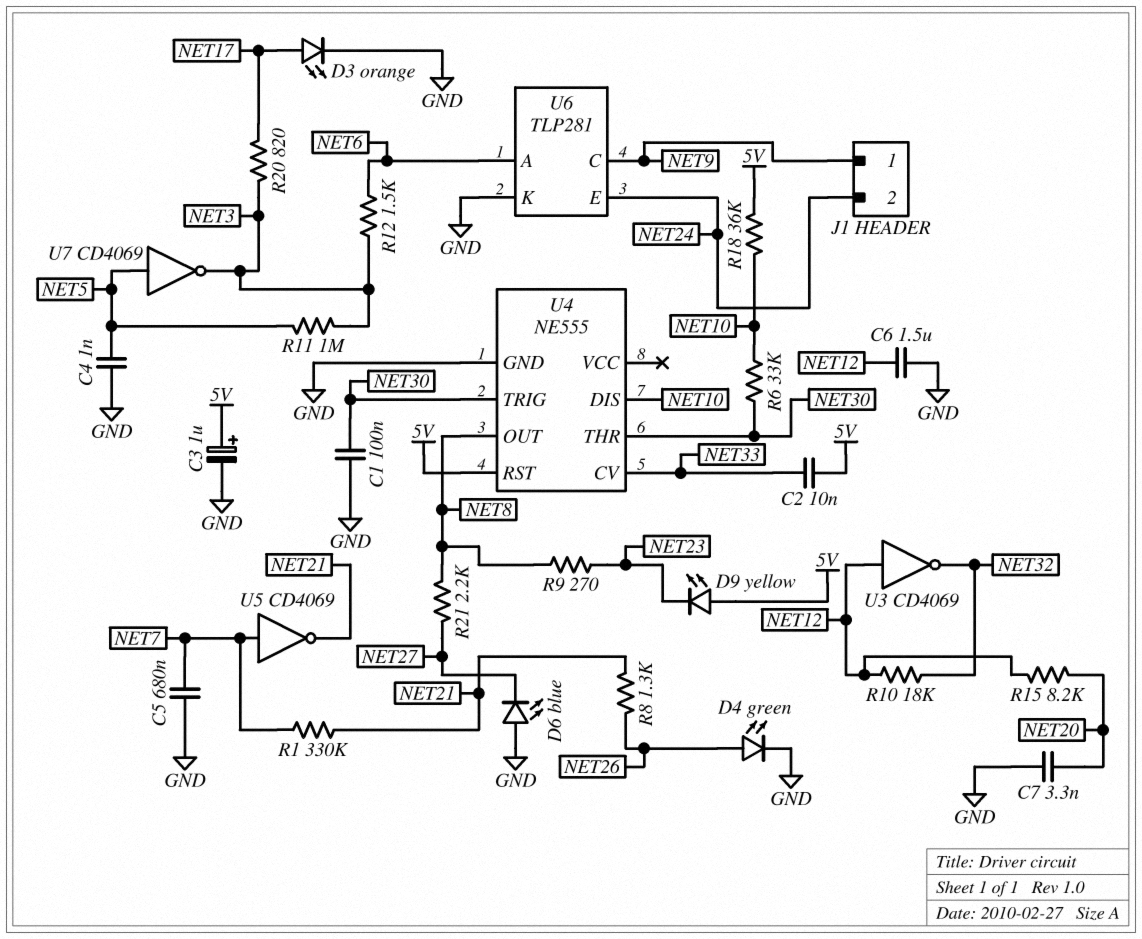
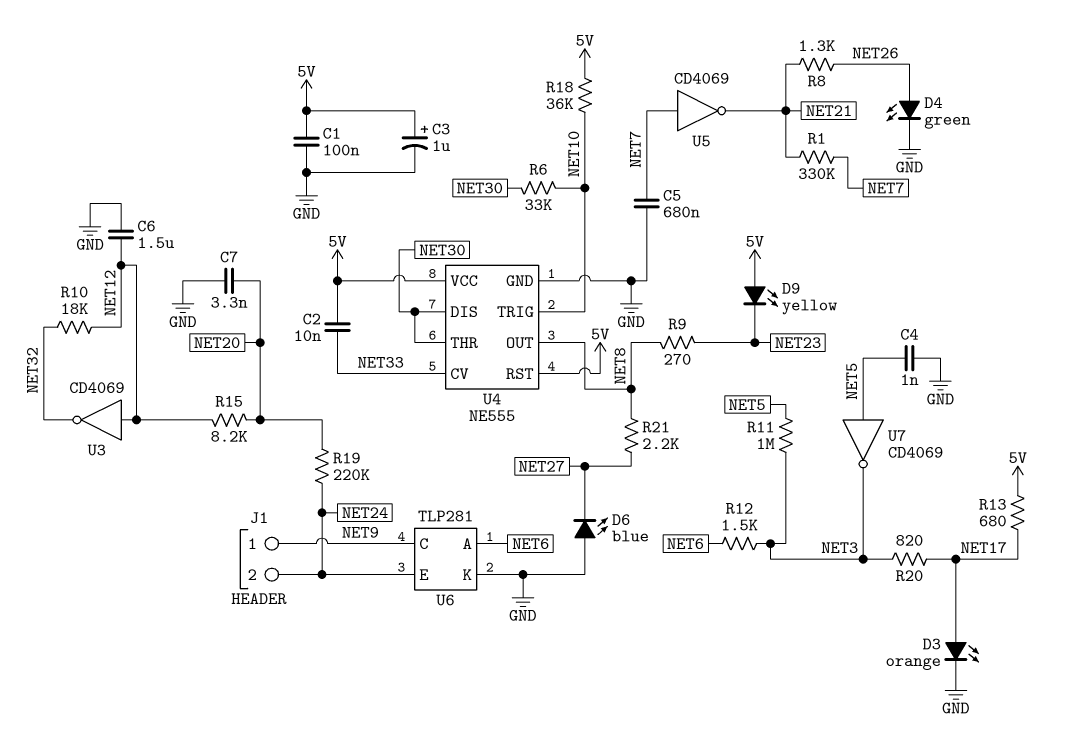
C1: 100nF (GND, NET30) -> 100nF (5V, GND)
R13: none -> 680 (5V, NET17)
R19: none -> 220k (NET20, NET24)
U4 pin DIS: NET10 -> NET30
U4 pin TRIG: NET30 -> NET10
U4 pin VCC: none -> 5V

